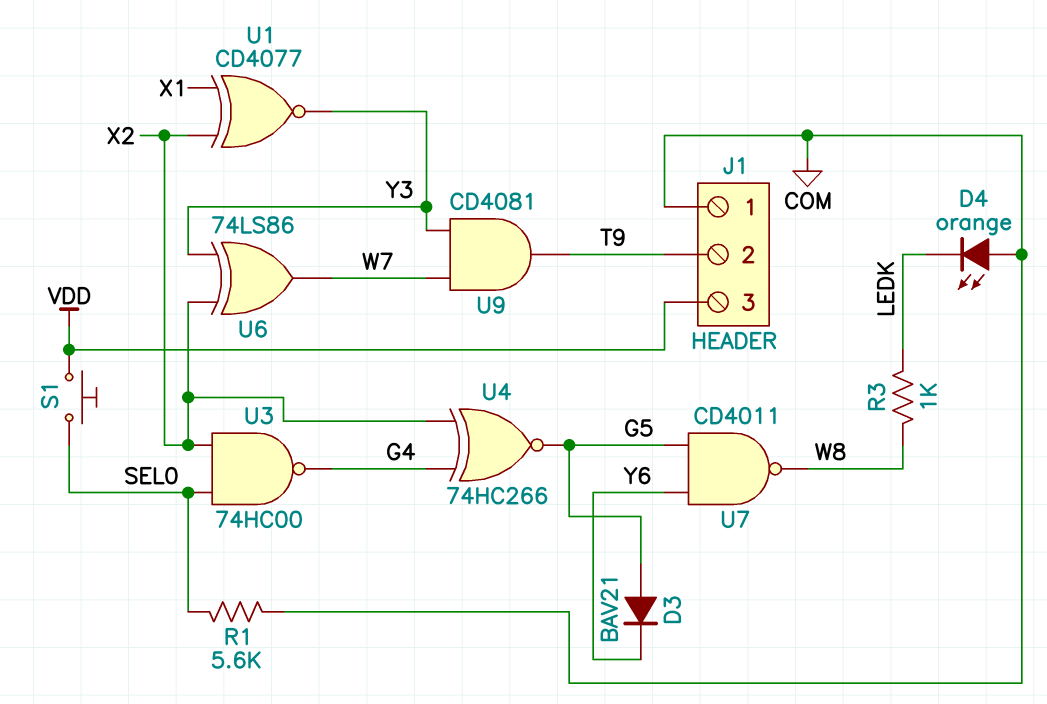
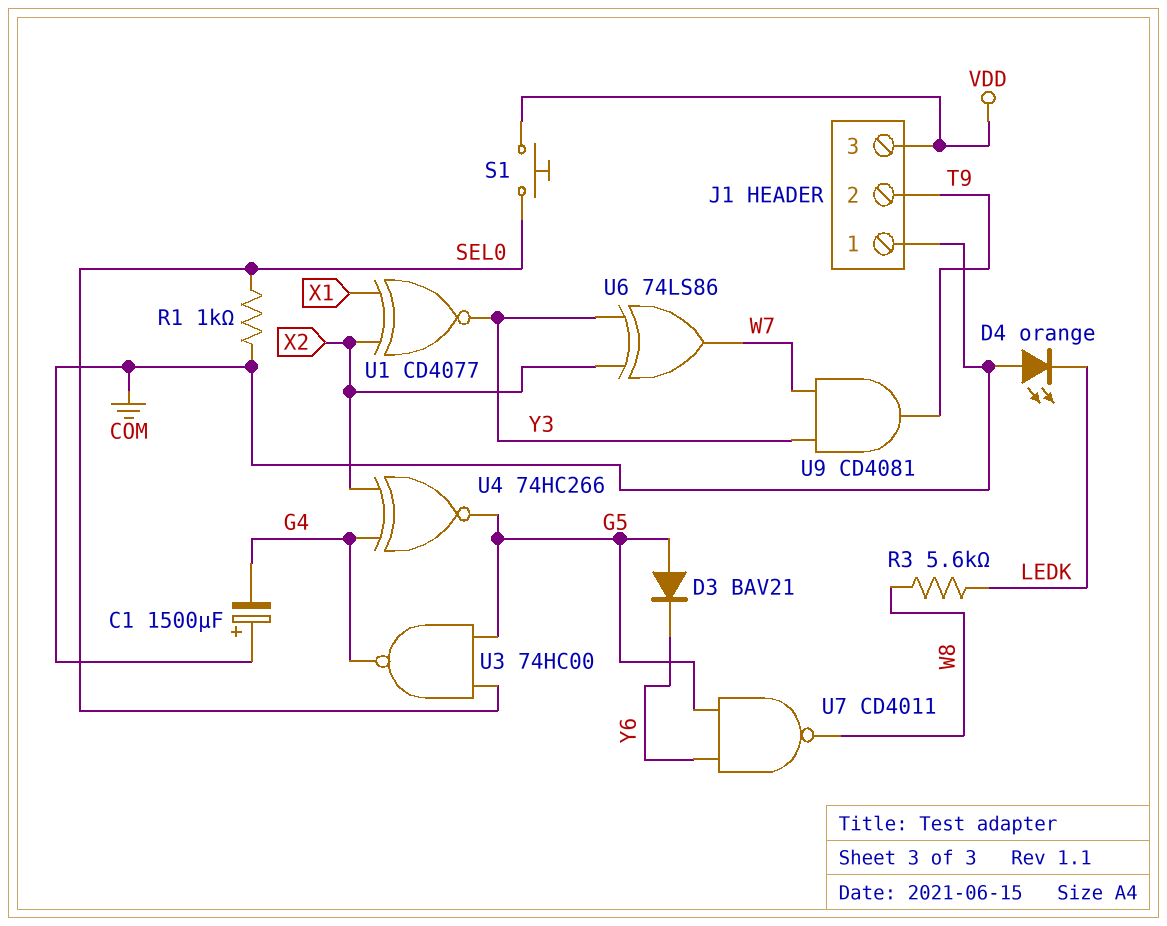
C1: none -> 1500uF (plus COM, minus G4)
R1: 5.6k (COM, SEL0) -> 1k (COM, SEL0)
R3: 1k (LEDK, W8) -> 5.6k (LEDK, W8)
U3: NAND 74HC00 (in SEL0, in X2, out G4) -> NAND 74HC00 (in G5, in SEL0, out G4)

